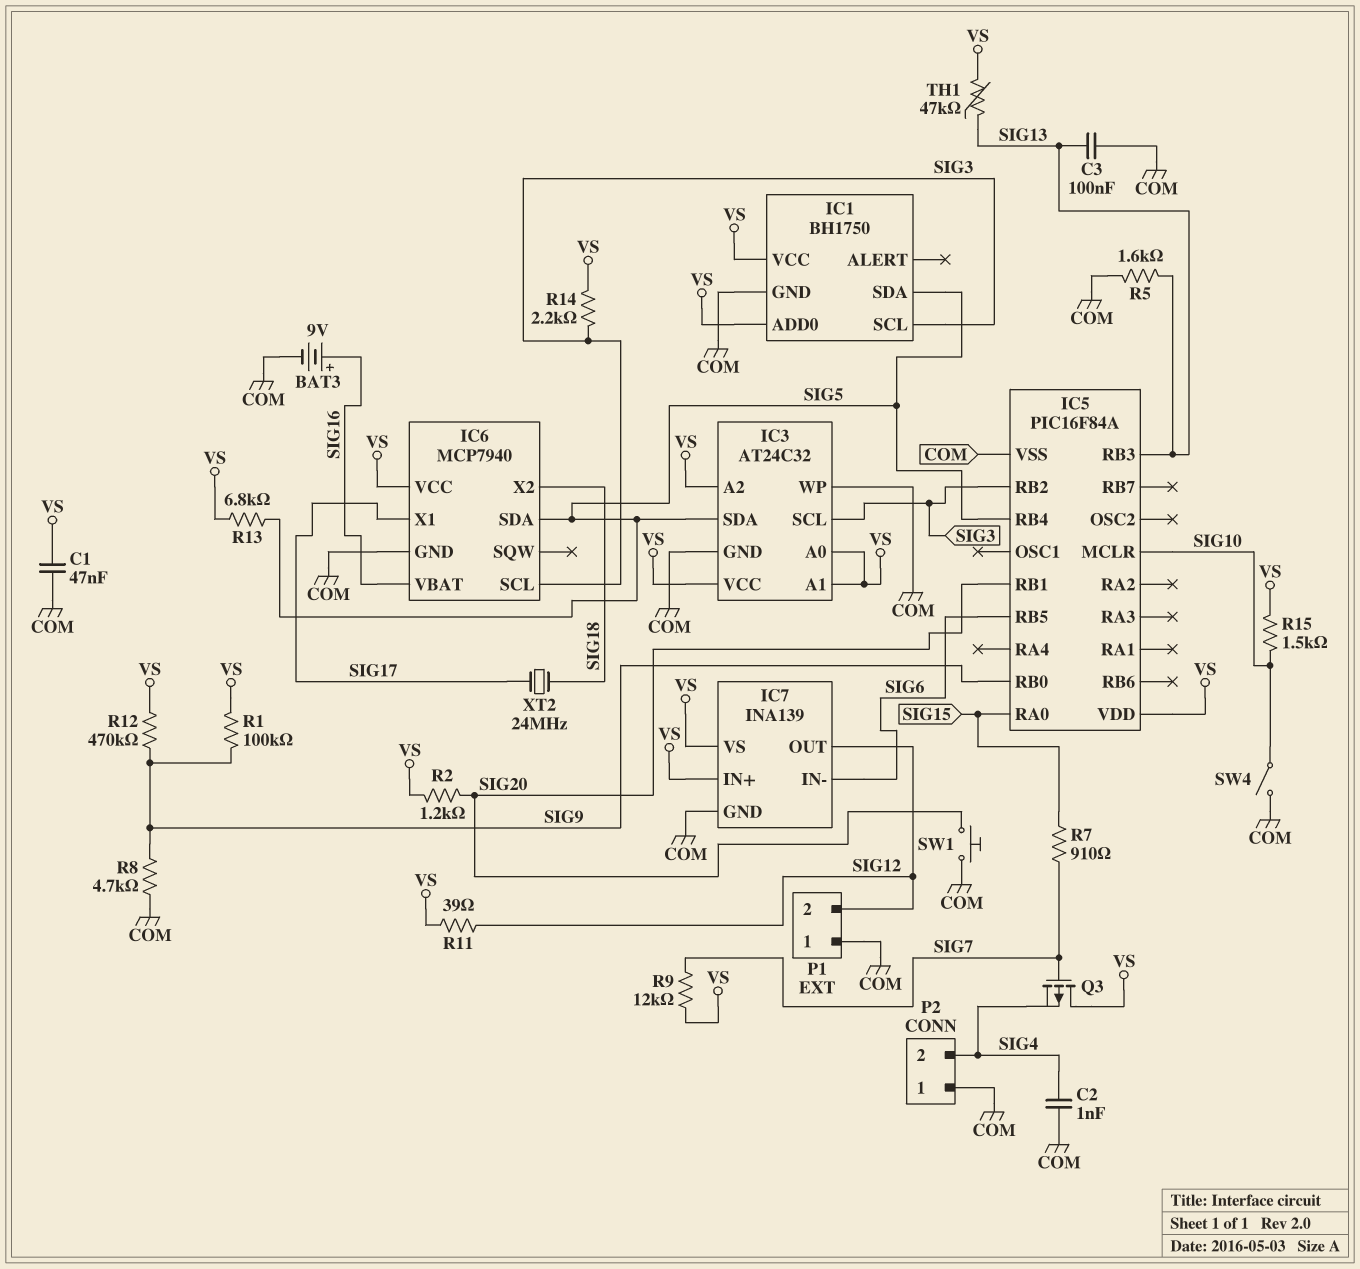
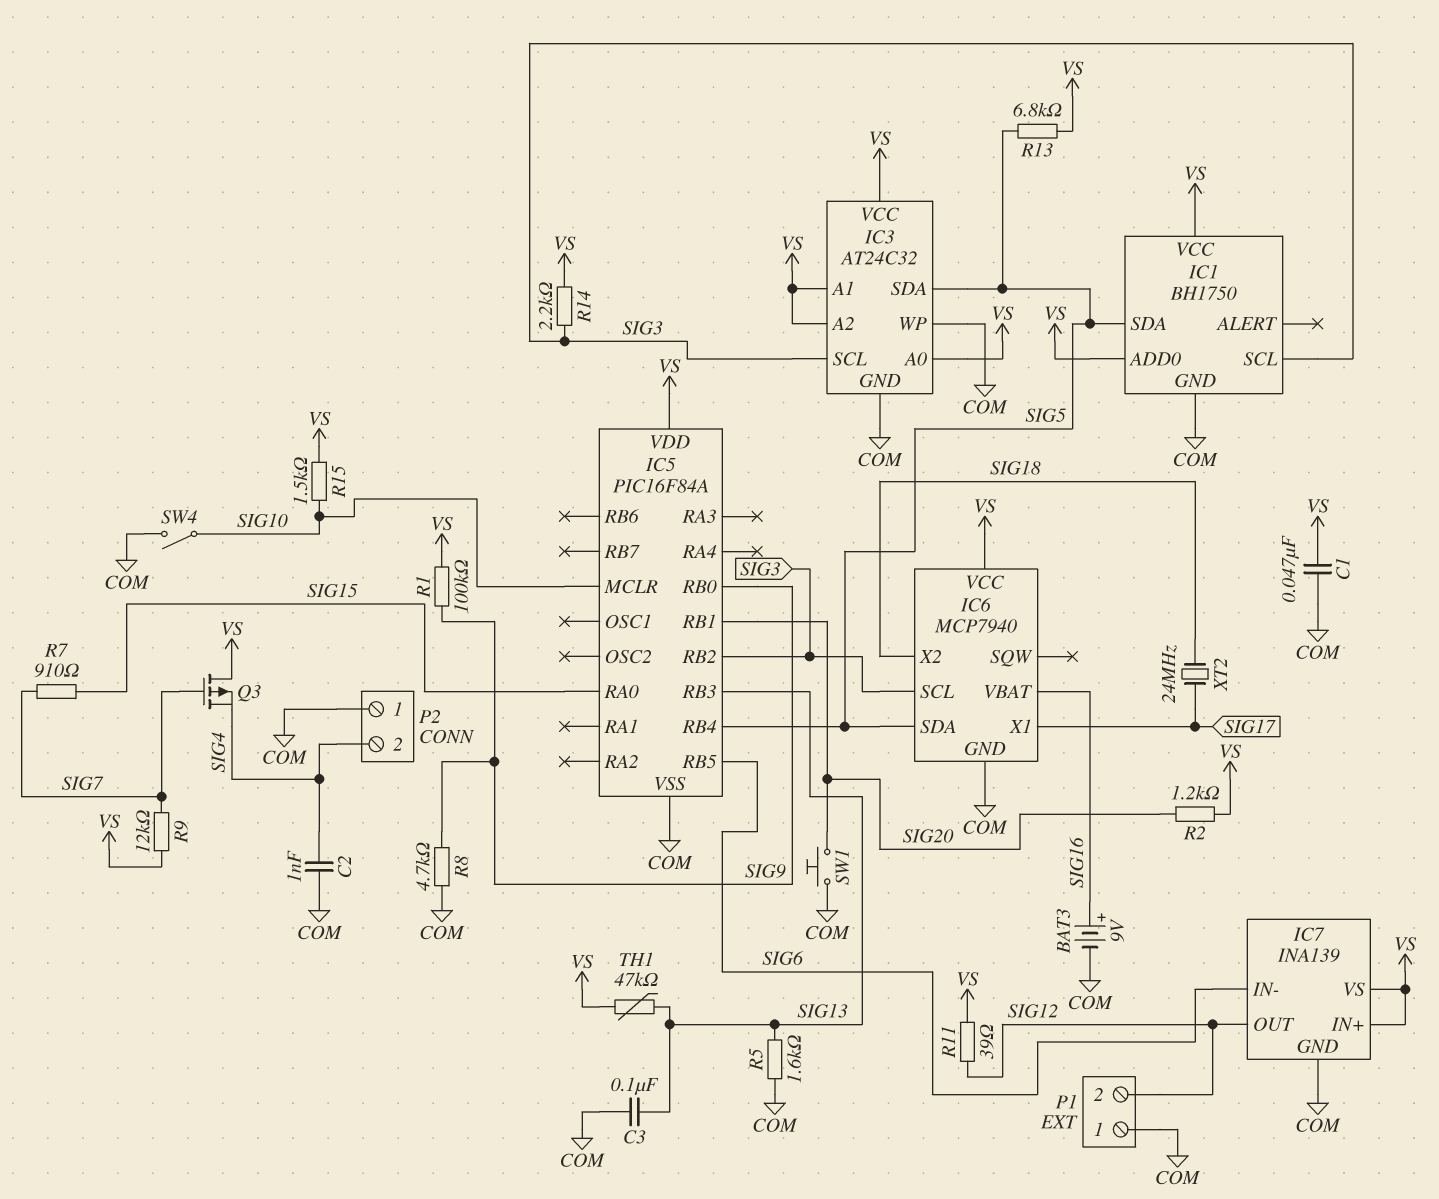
R12: 470k (SIG9, VS) -> none

